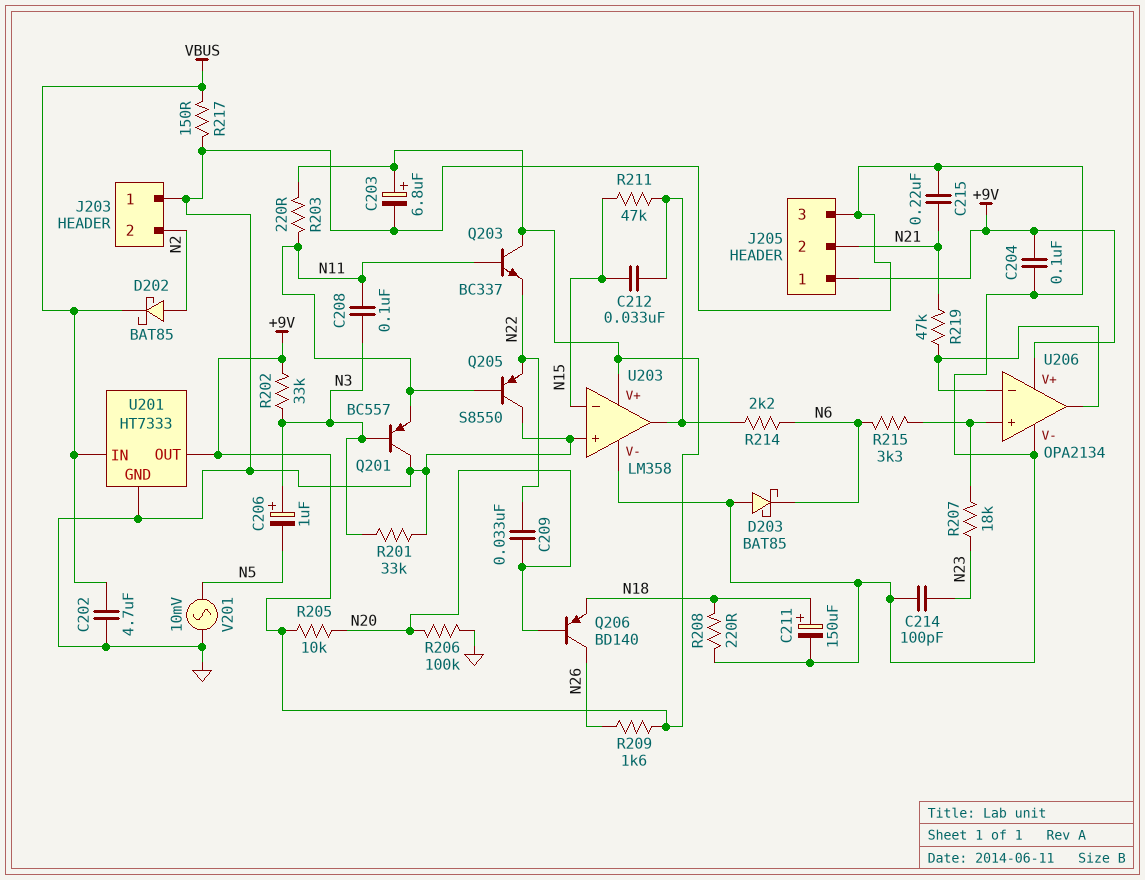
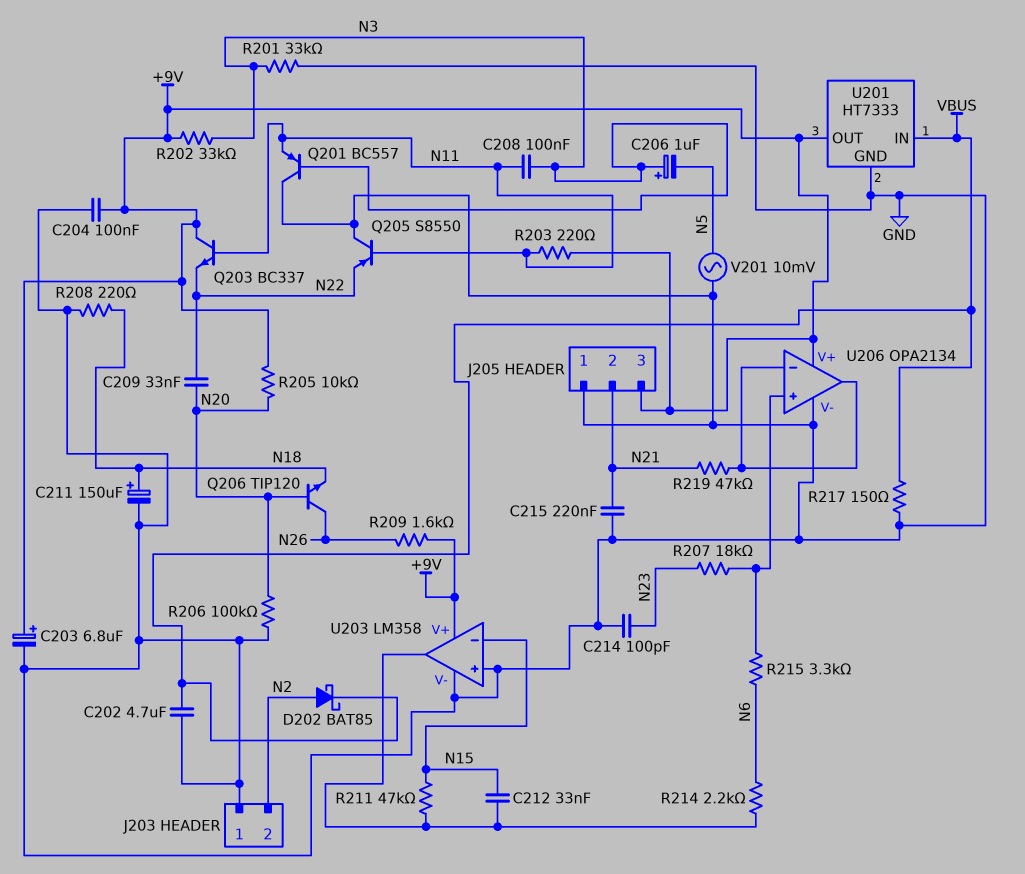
D203: schottky BAT85 (A GND, K N6) -> none
J205 pin 1: +9V -> GND
J205 pin 3: GND -> +9V
Q206: PNP BD140 (B N20, C N26, E N18) -> NPN TIP120 (B N20, C N26, E N18)

